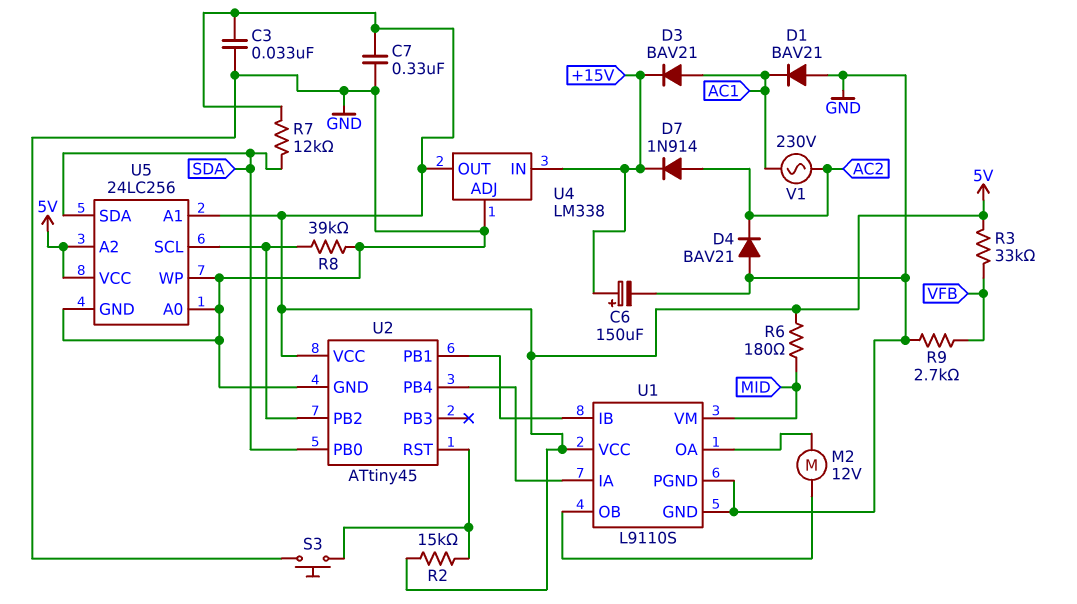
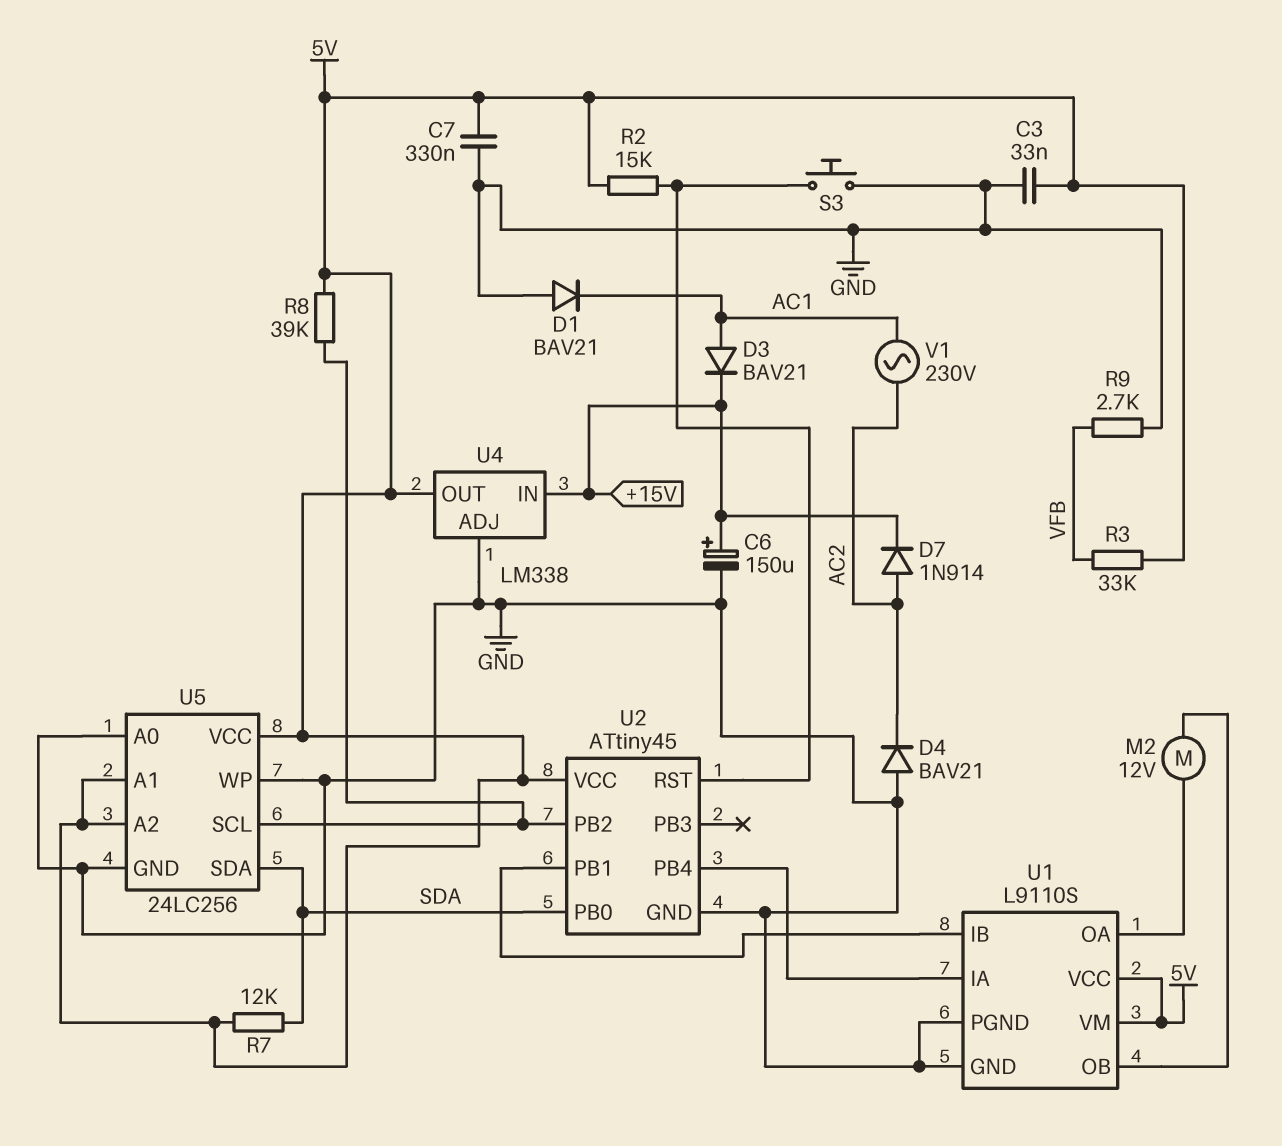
R6: 180 (5V, MID) -> none
R8: 39k (GND, U2/PB2) -> 39k (5V, U2/PB2)
U1 pin VM: MID -> 5V

